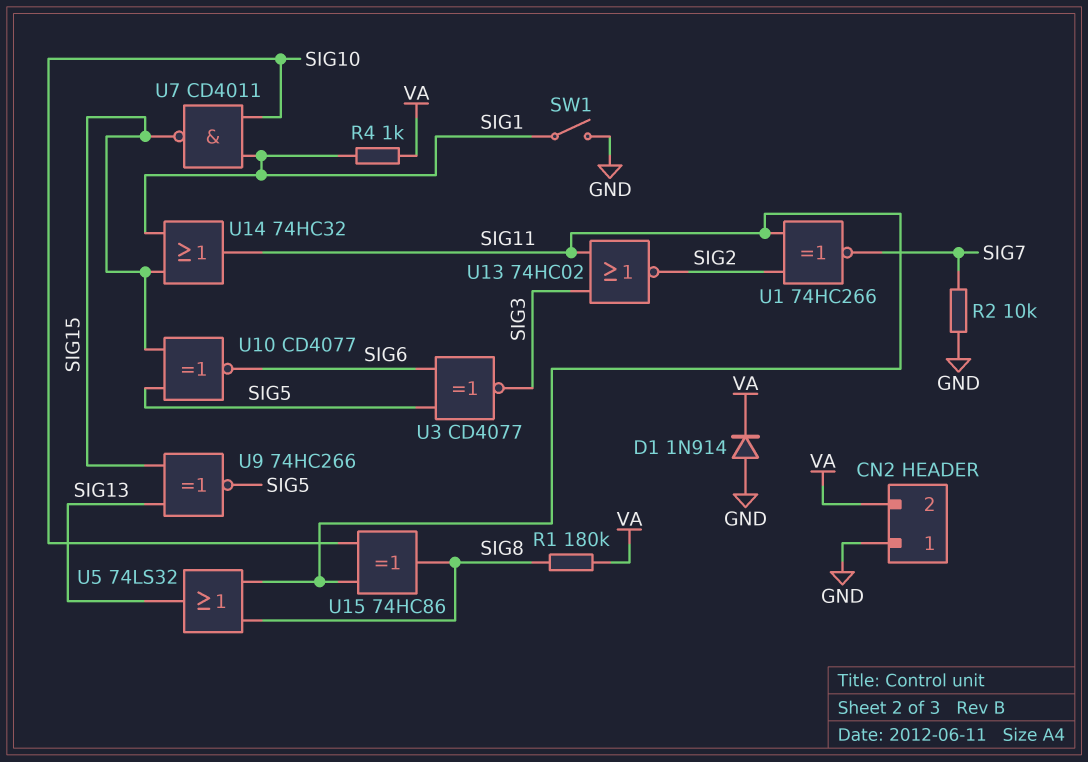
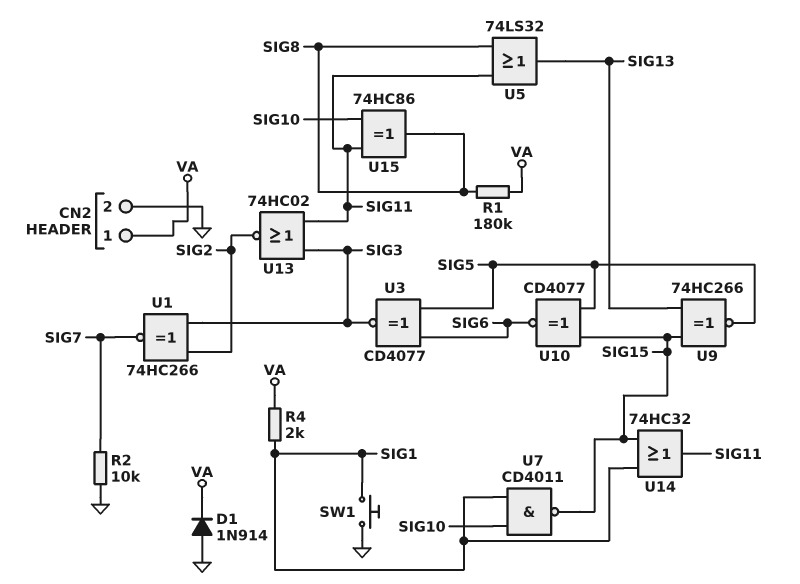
CN2 pin 1: GND -> VA
CN2 pin 2: VA -> GND
R4: 1k (SIG1, VA) -> 2k (SIG1, VA)
SW1: switch (GND, SIG1) -> button (GND, SIG1)
U1: XNOR 74HC266 (in SIG2, in SIG11, out SIG7) -> XNOR 74HC266 (in SIG2, in SIG3, out SIG7)

